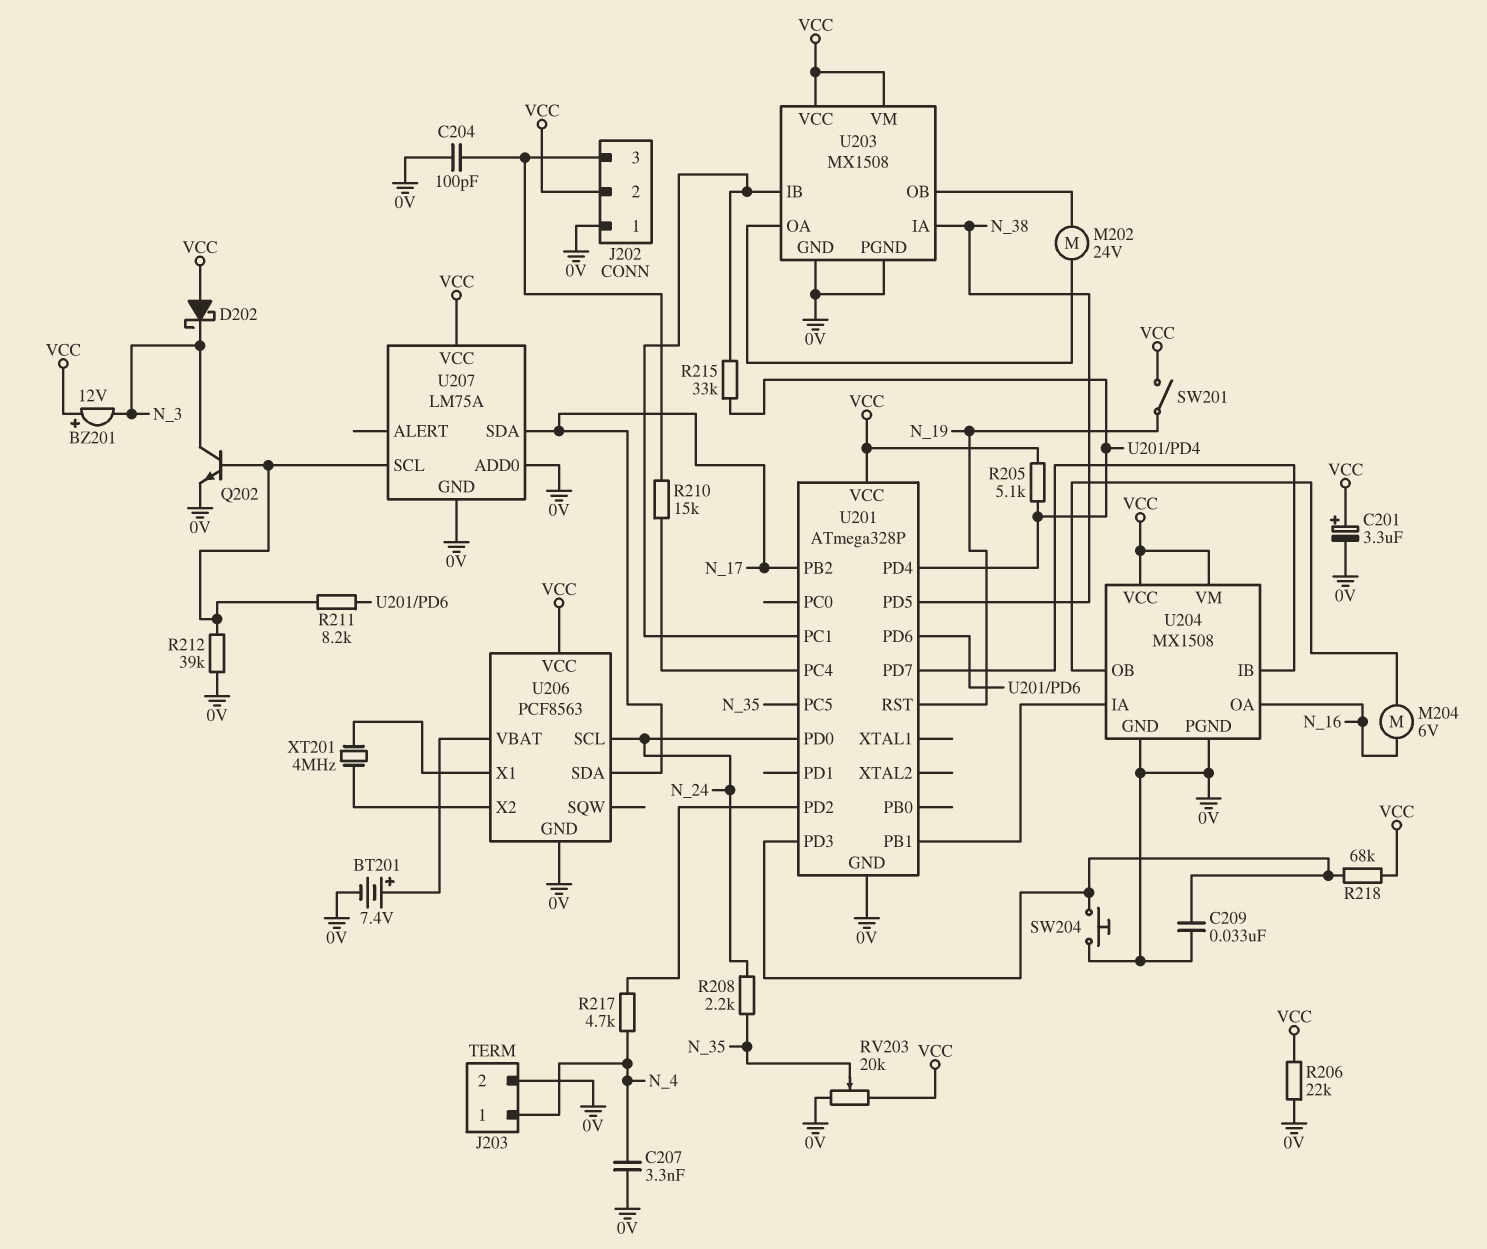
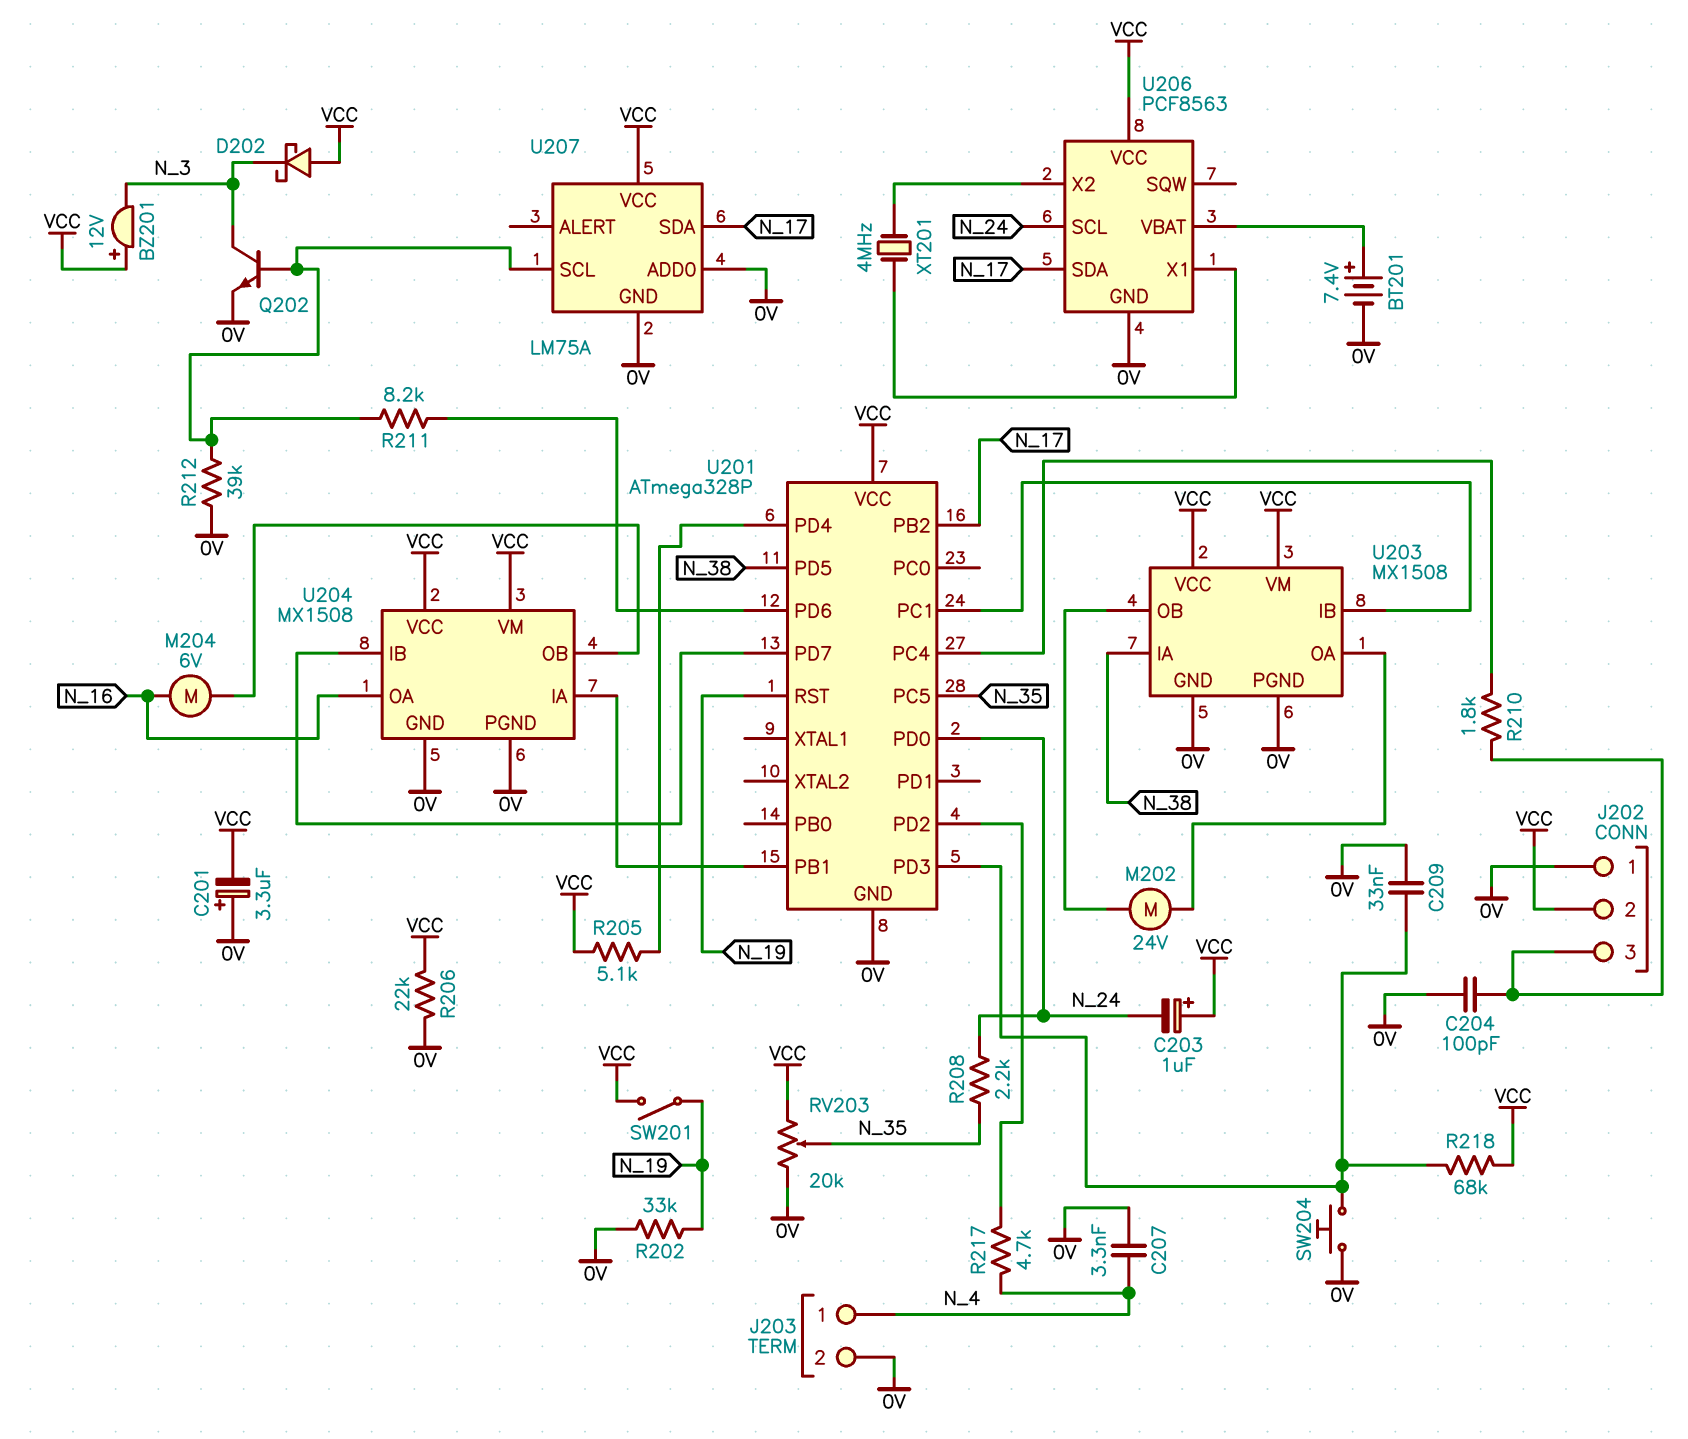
C201: 3.3uF (plus VCC, minus 0V) -> 3.3uF (plus 0V, minus VCC)
C203: none -> 1uF (plus VCC, minus N_24)
R202: none -> 33k (0V, N_19)
R210: 15k (J202/3, U201/PC4) -> 1.8k (J202/3, U201/PC4)
R215: 33k (U201/PC1, U201/PD4) -> none

